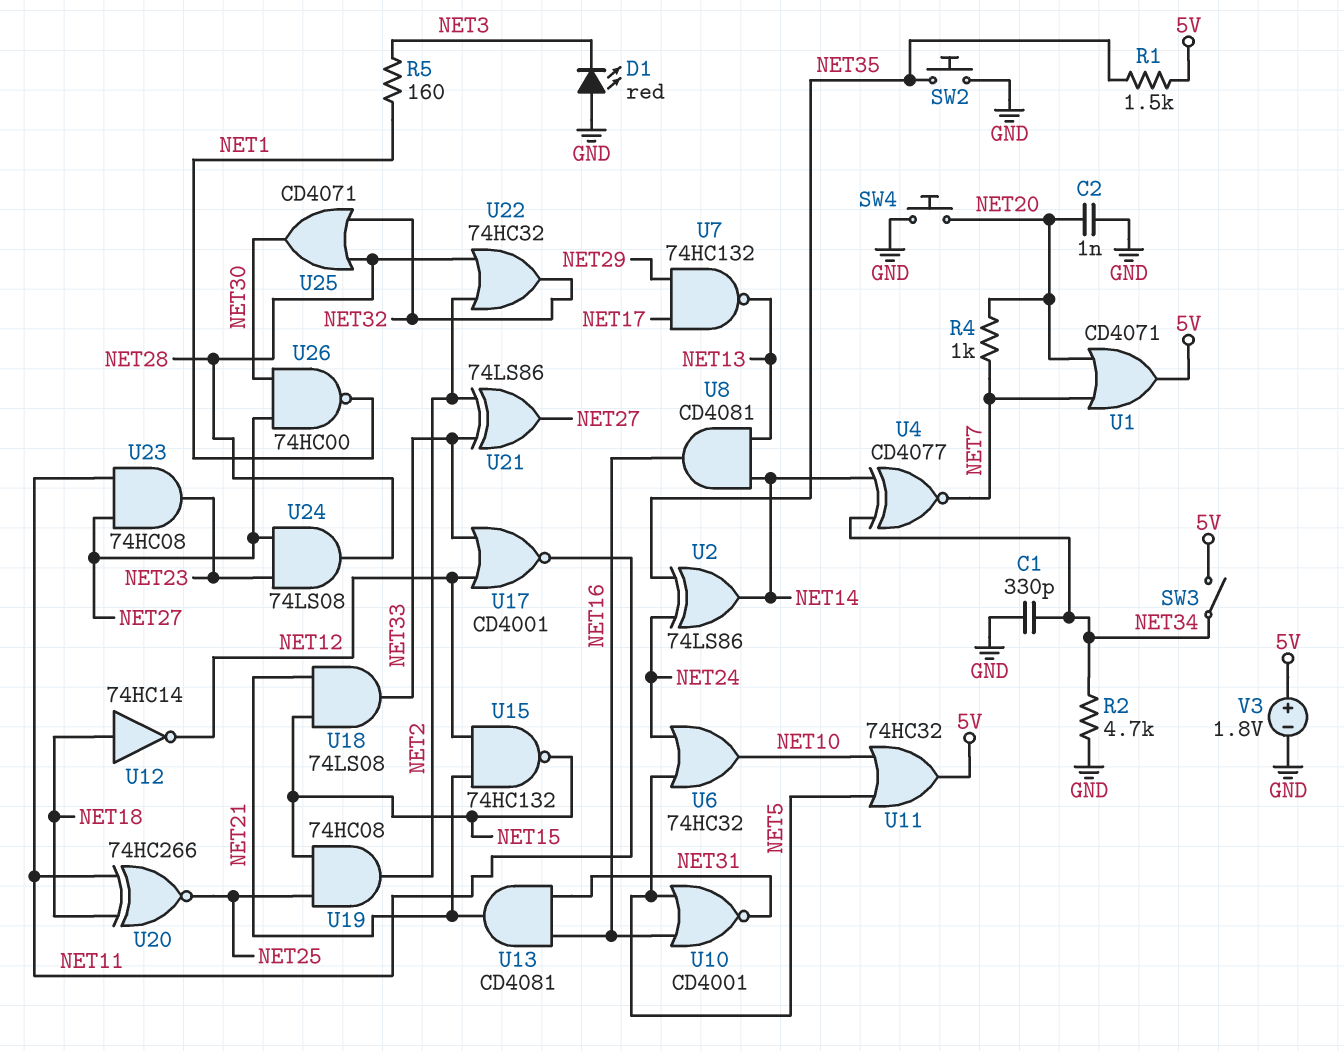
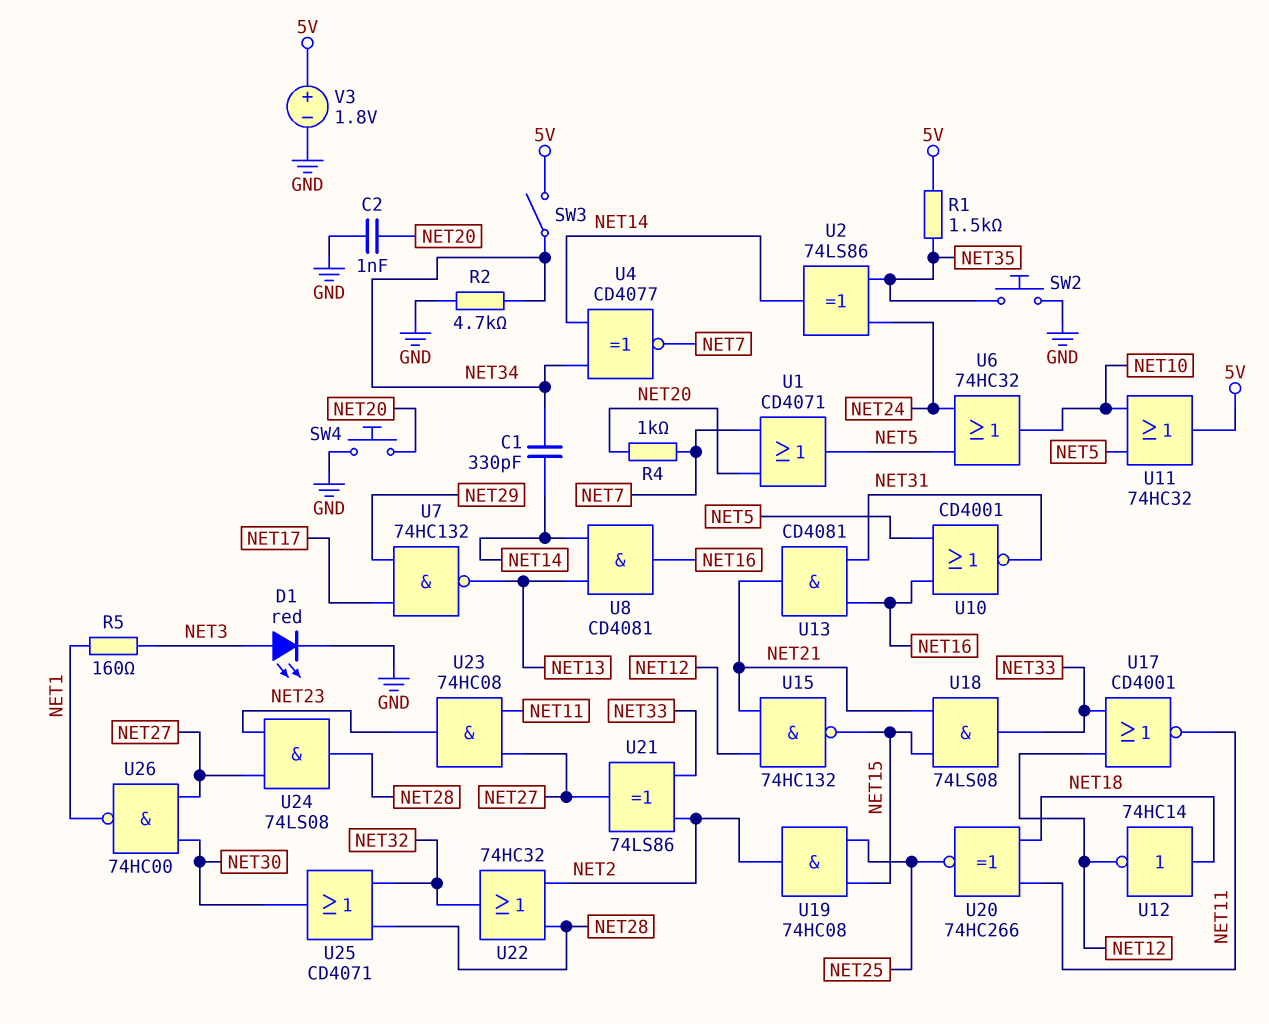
C1: 330pF (GND, NET34) -> 330pF (NET14, NET34)
D1: LED red (A GND, K NET3) -> LED red (A NET3, K GND)
U1: OR CD4071 (in NET7, in NET20, out 5V) -> OR CD4071 (in NET7, in NET20, out NET5)

